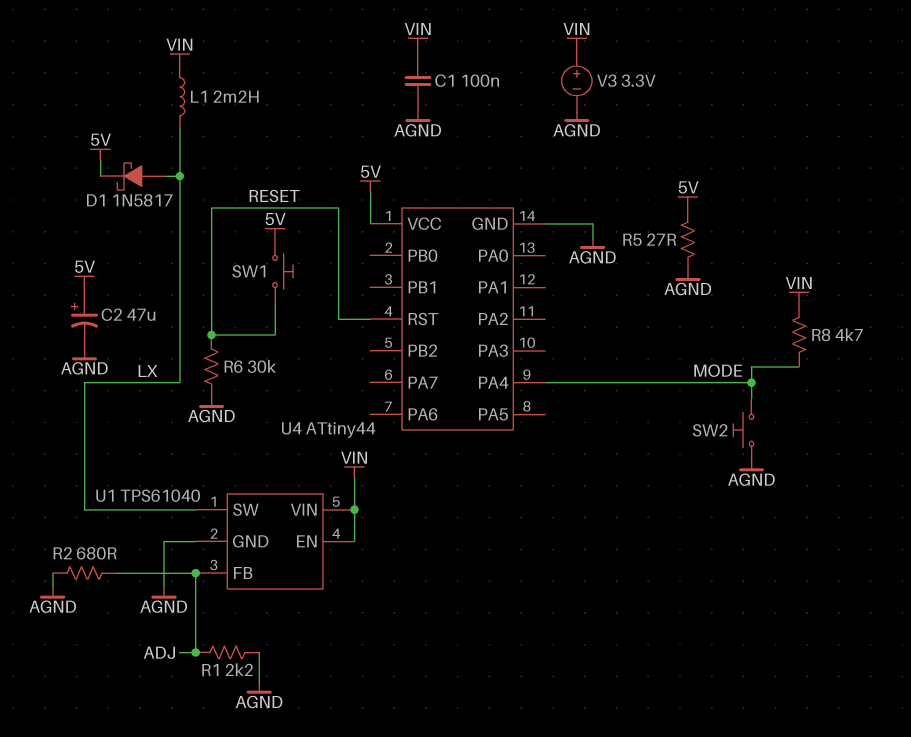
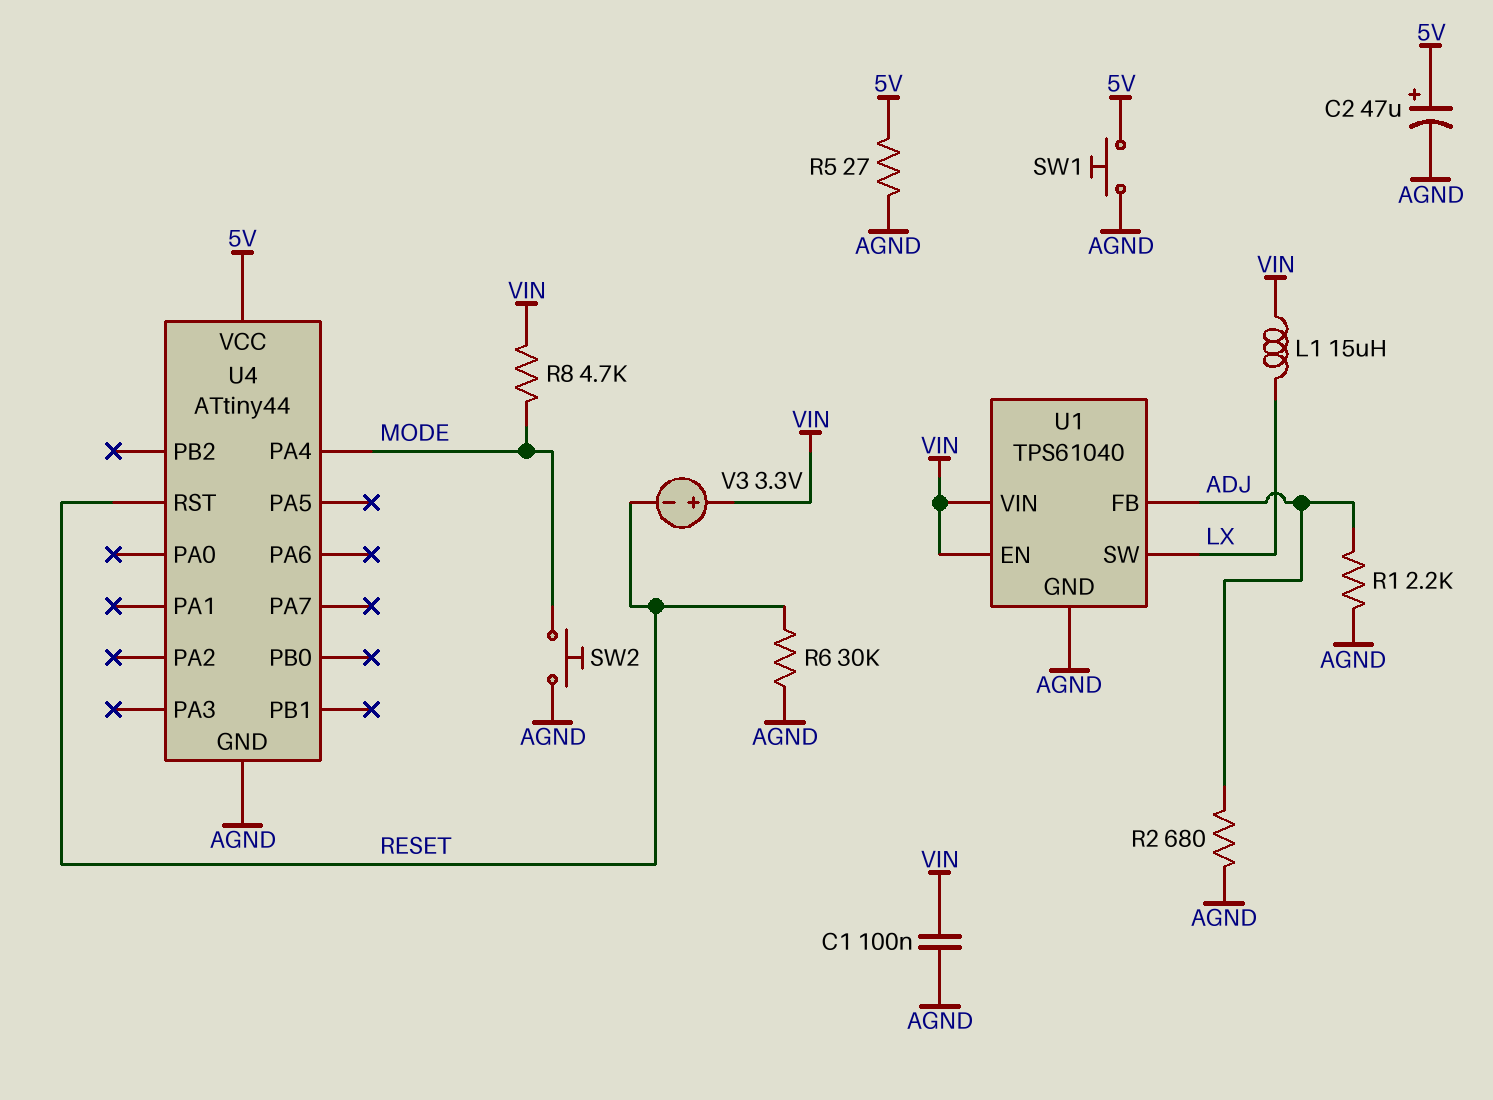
D1: schottky 1N5817 (A LX, K 5V) -> none
L1: 2.2mH (LX, VIN) -> 15uH (LX, VIN)
SW1: button (5V, RESET) -> button (5V, AGND)
V3: 3.3V (plus VIN, minus AGND) -> 3.3V (plus VIN, minus RESET)

